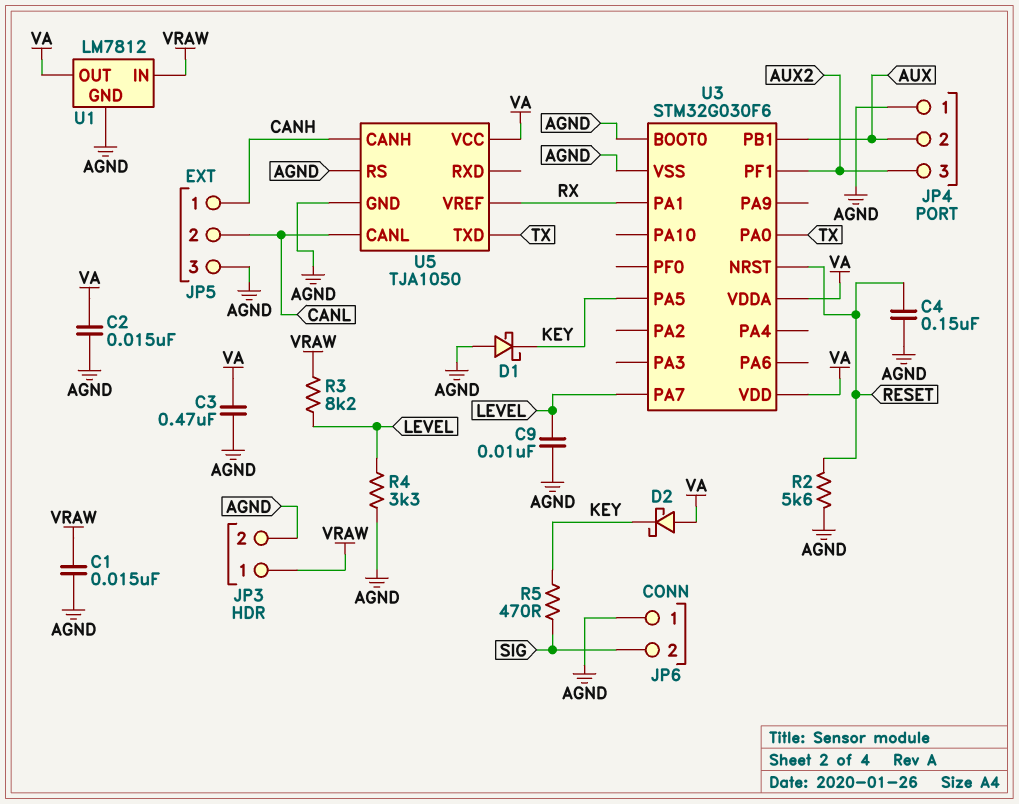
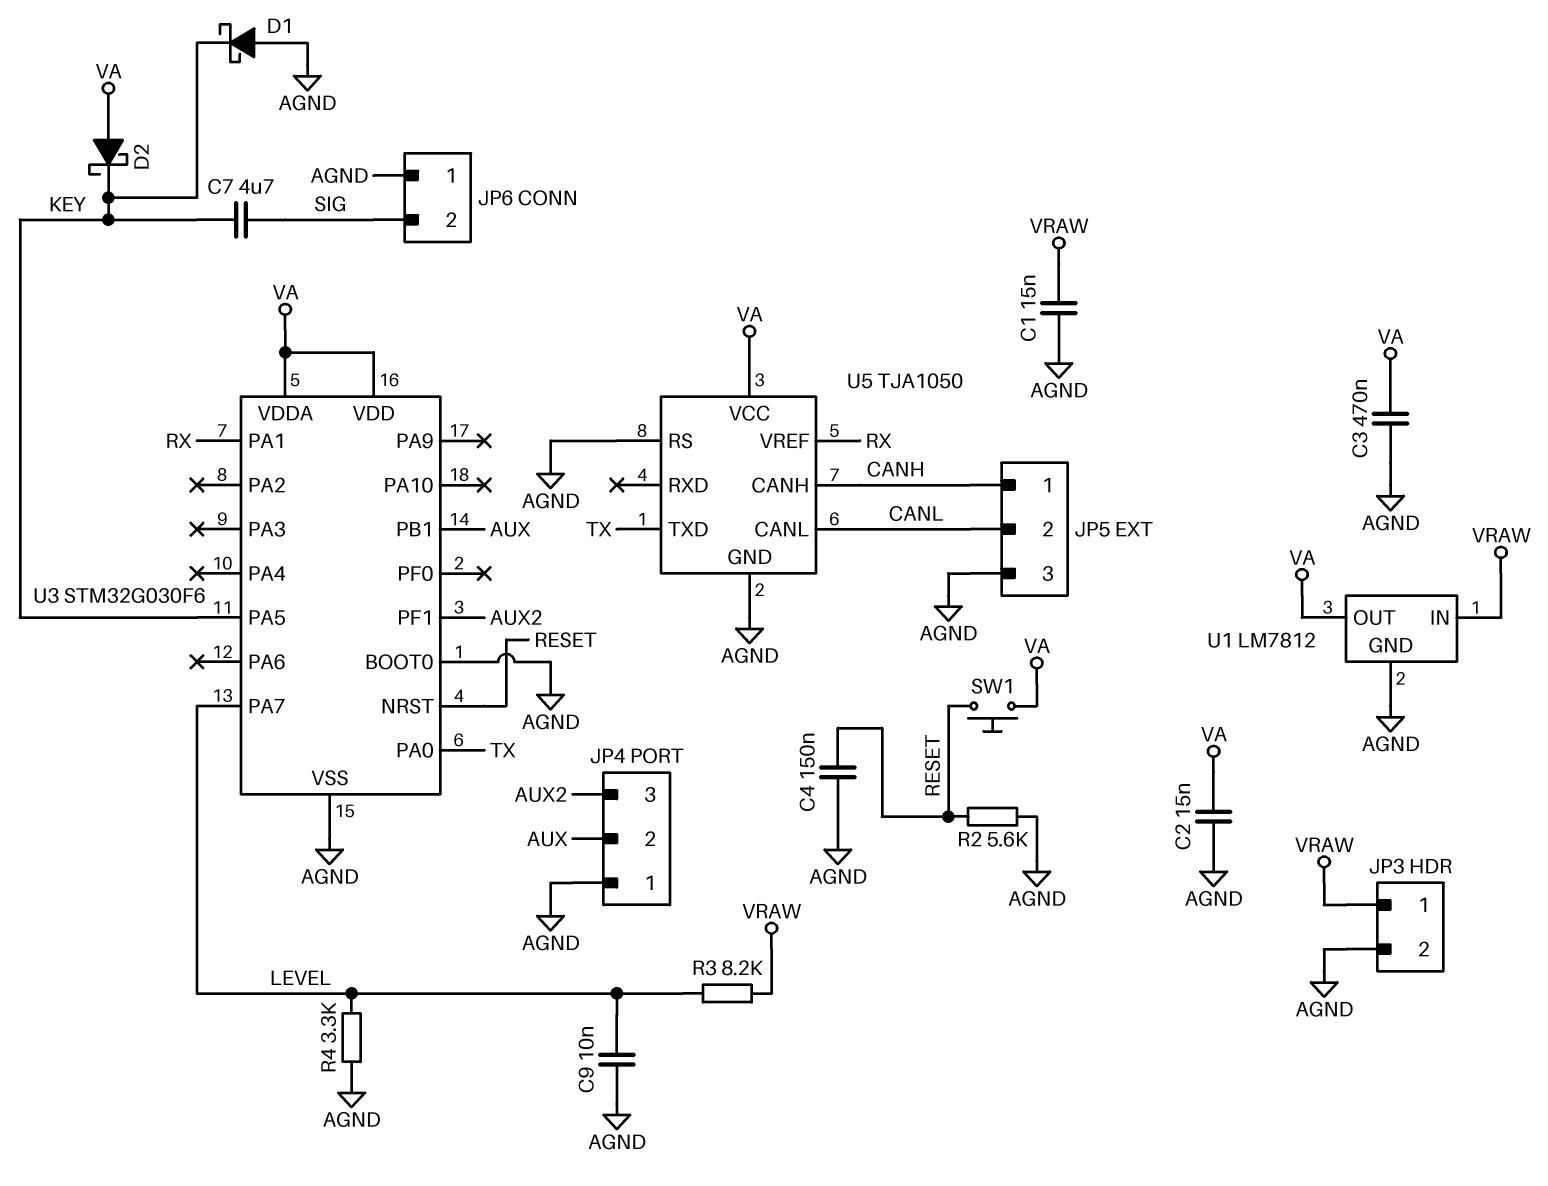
C7: none -> 4.7uF (KEY, SIG)
R5: 470 (KEY, SIG) -> none
SW1: none -> button (RESET, VA)

